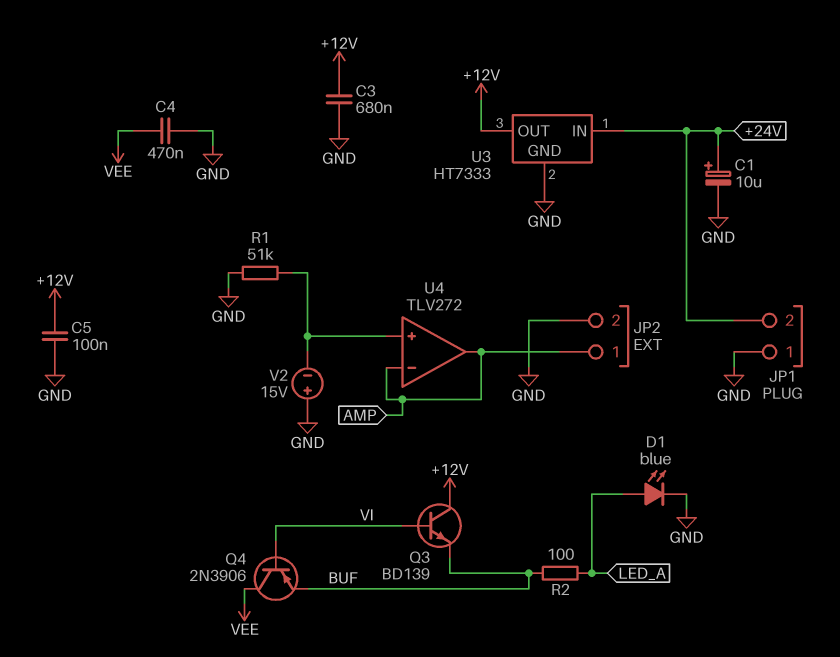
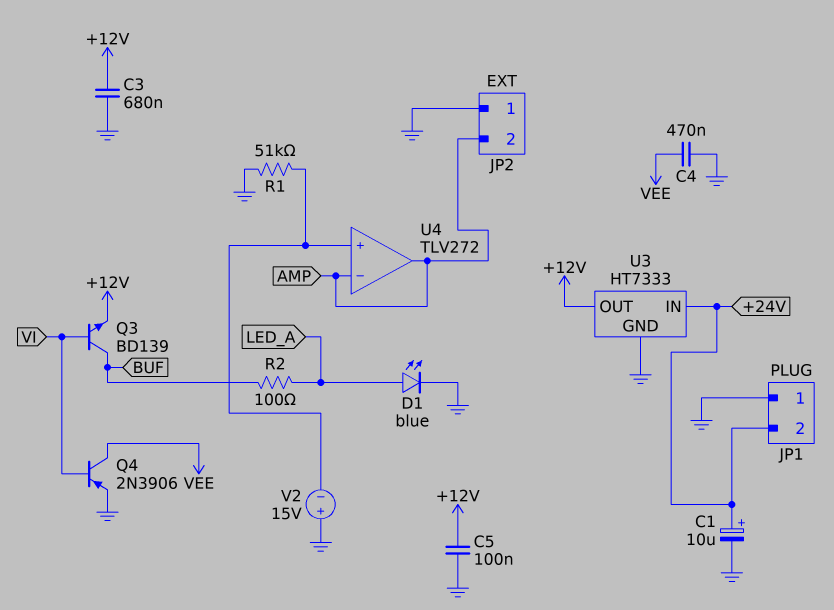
JP2 pin 1: AMP -> GND
JP2 pin 2: GND -> AMP
Q3: NPN BD139 (B VI, C +12V, E BUF) -> NPN BD139 (B VI, C BUF, E +12V)
Q4: PNP 2N3906 (B VI, C VEE, E BUF) -> PNP 2N3906 (B VI, C VEE, E GND)

